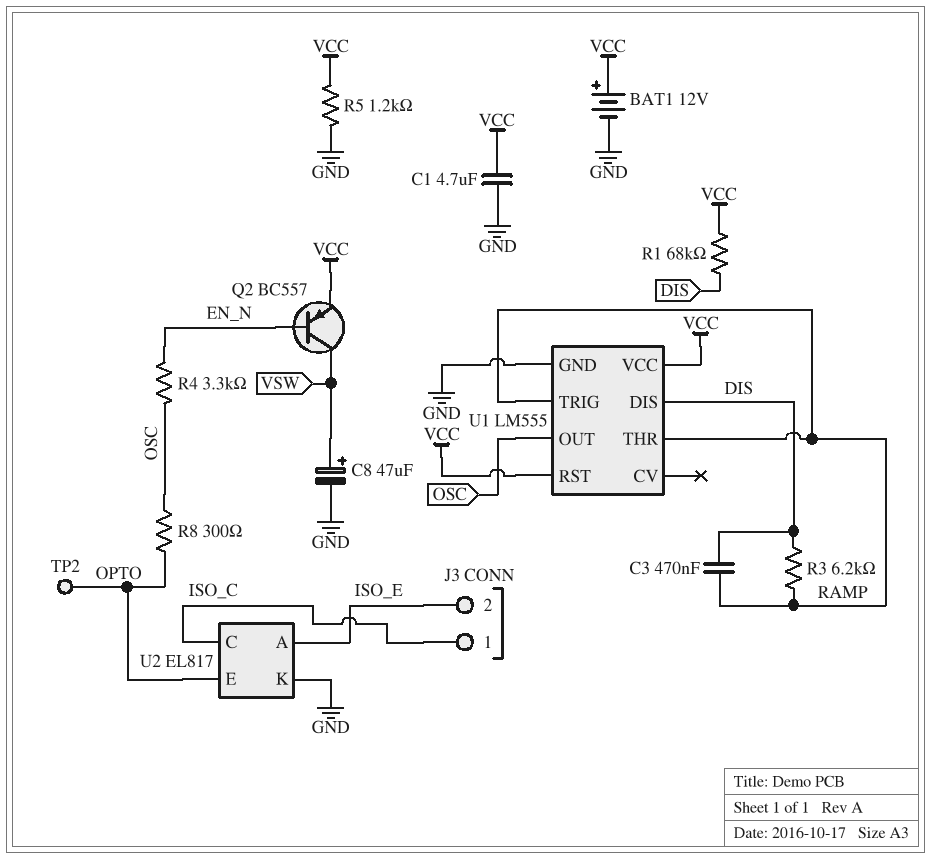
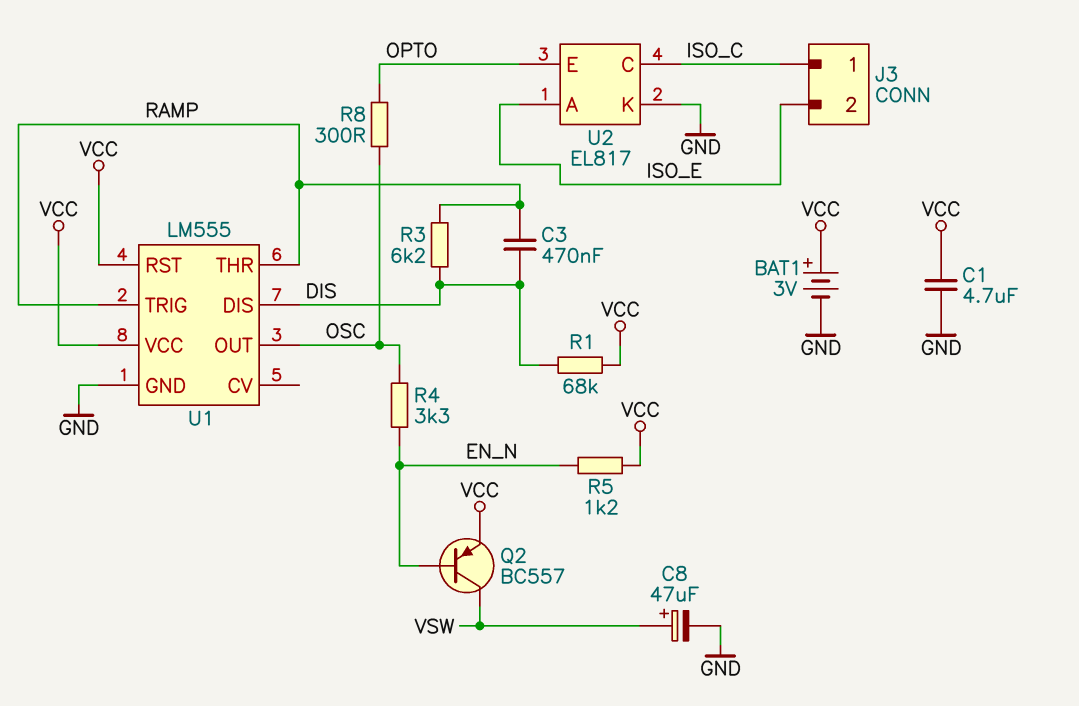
BAT1: 12V (plus VCC, minus GND) -> 3V (plus VCC, minus GND)
R5: 1.2k (GND, VCC) -> 1.2k (EN_N, VCC)
TP2: test point (OPTO) -> none

